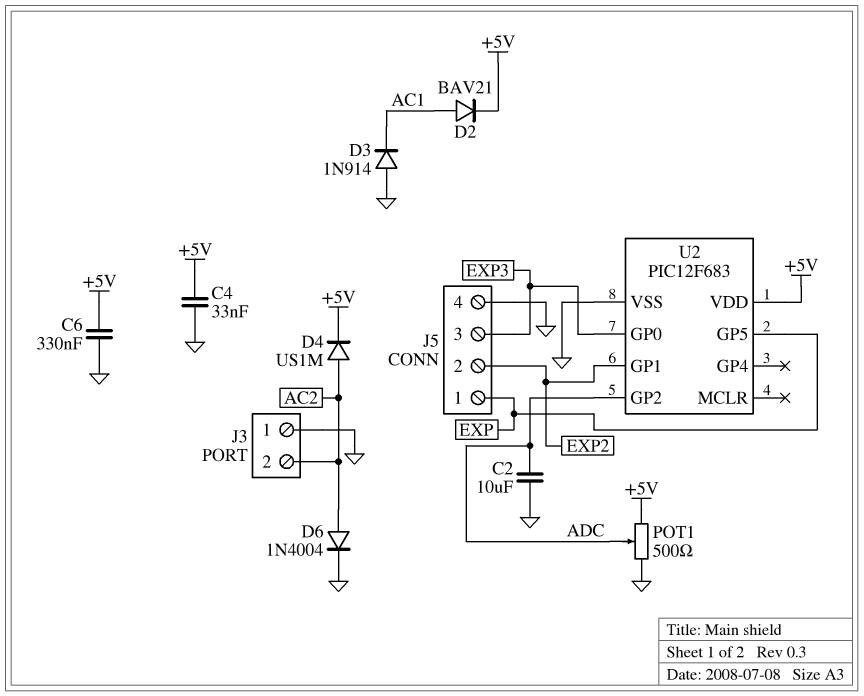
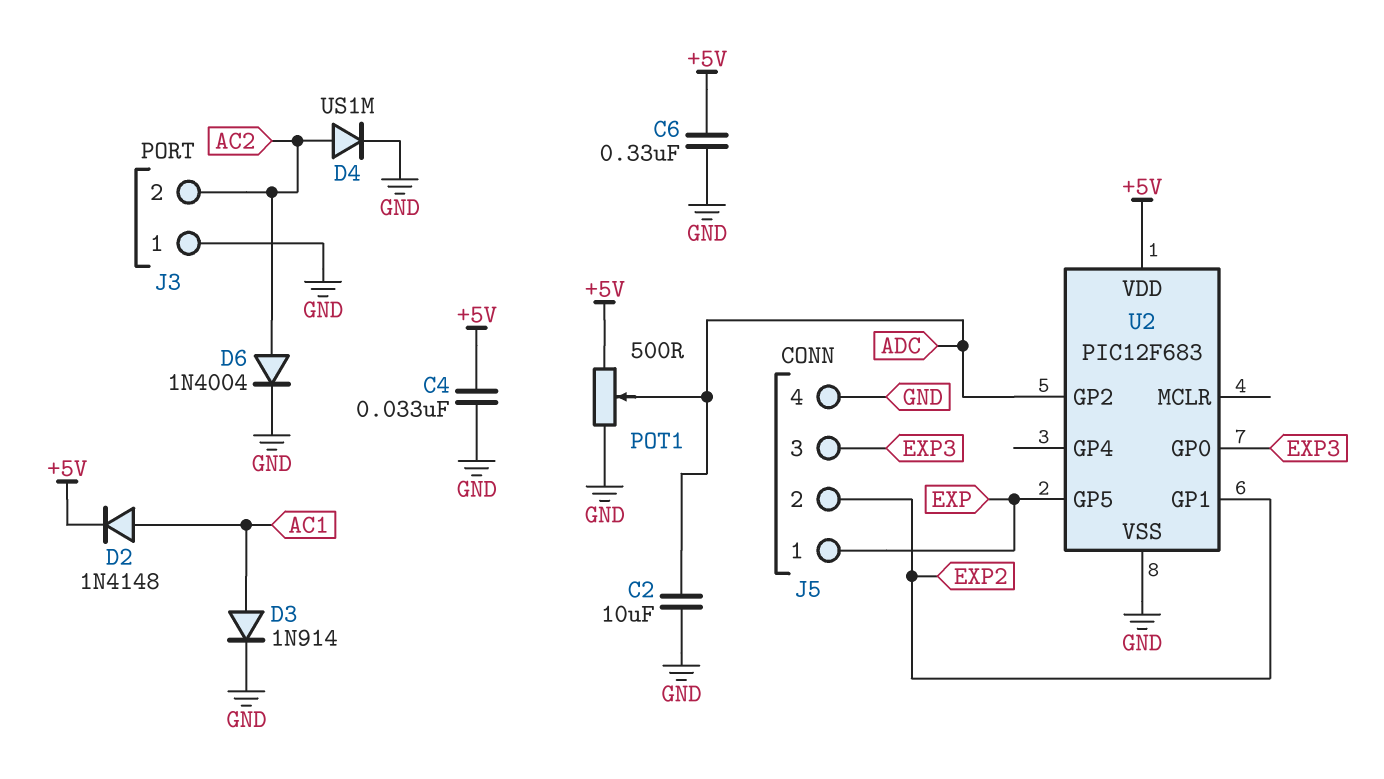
D2: diode BAV21 (A AC1, K +5V) -> diode 1N4148 (A AC1, K +5V)
D3: diode 1N914 (A GND, K AC1) -> diode 1N914 (A AC1, K GND)
D4: diode US1M (A AC2, K +5V) -> diode US1M (A AC2, K GND)

